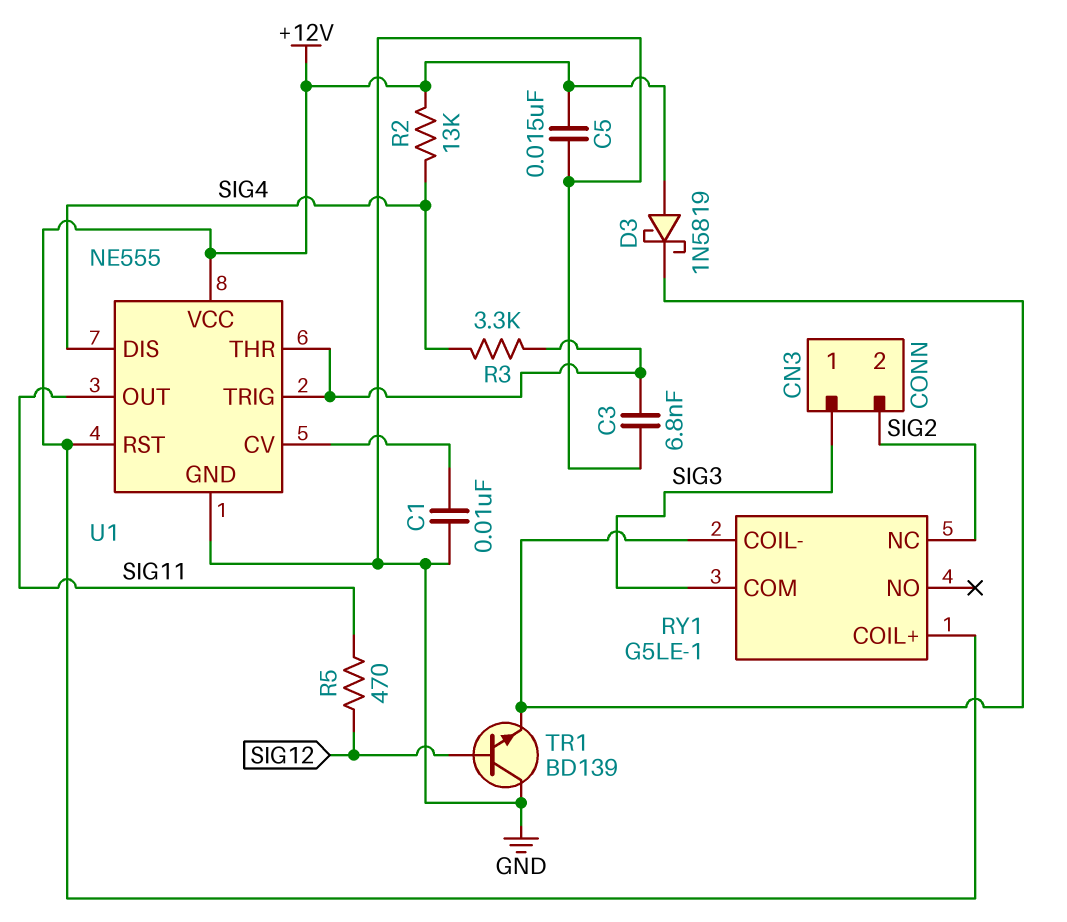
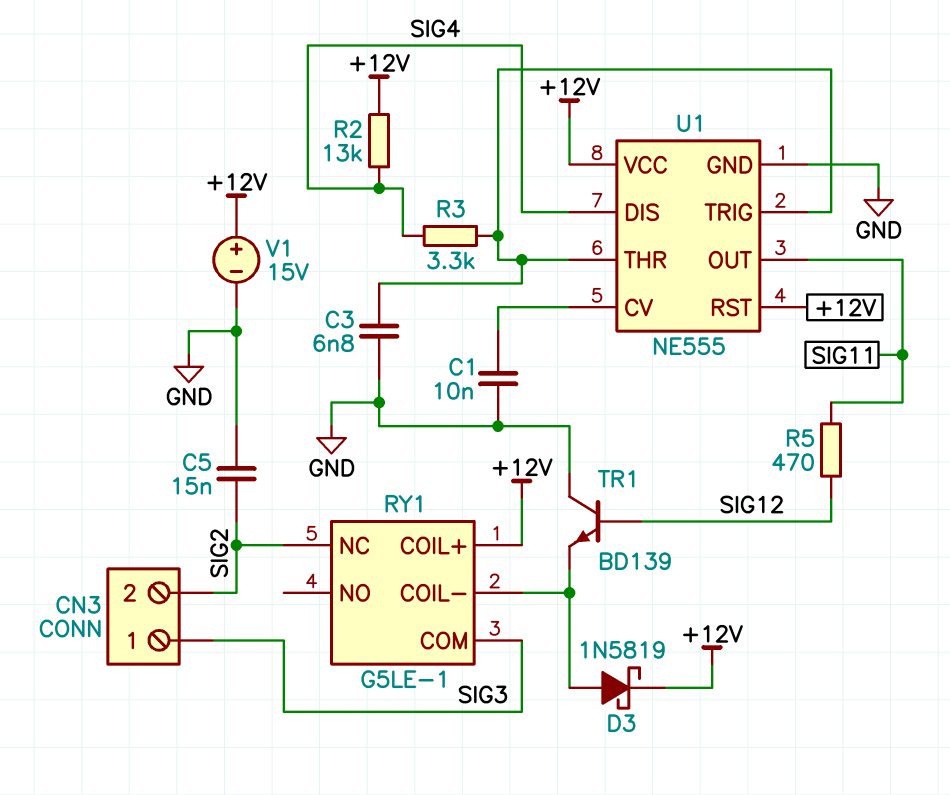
C5: 15nF (+12V, GND) -> 15nF (GND, SIG2)
D3: schottky 1N5819 (A +12V, K RY1/COIL-) -> schottky 1N5819 (A RY1/COIL-, K +12V)
V1: none -> 15V (plus +12V, minus GND)

